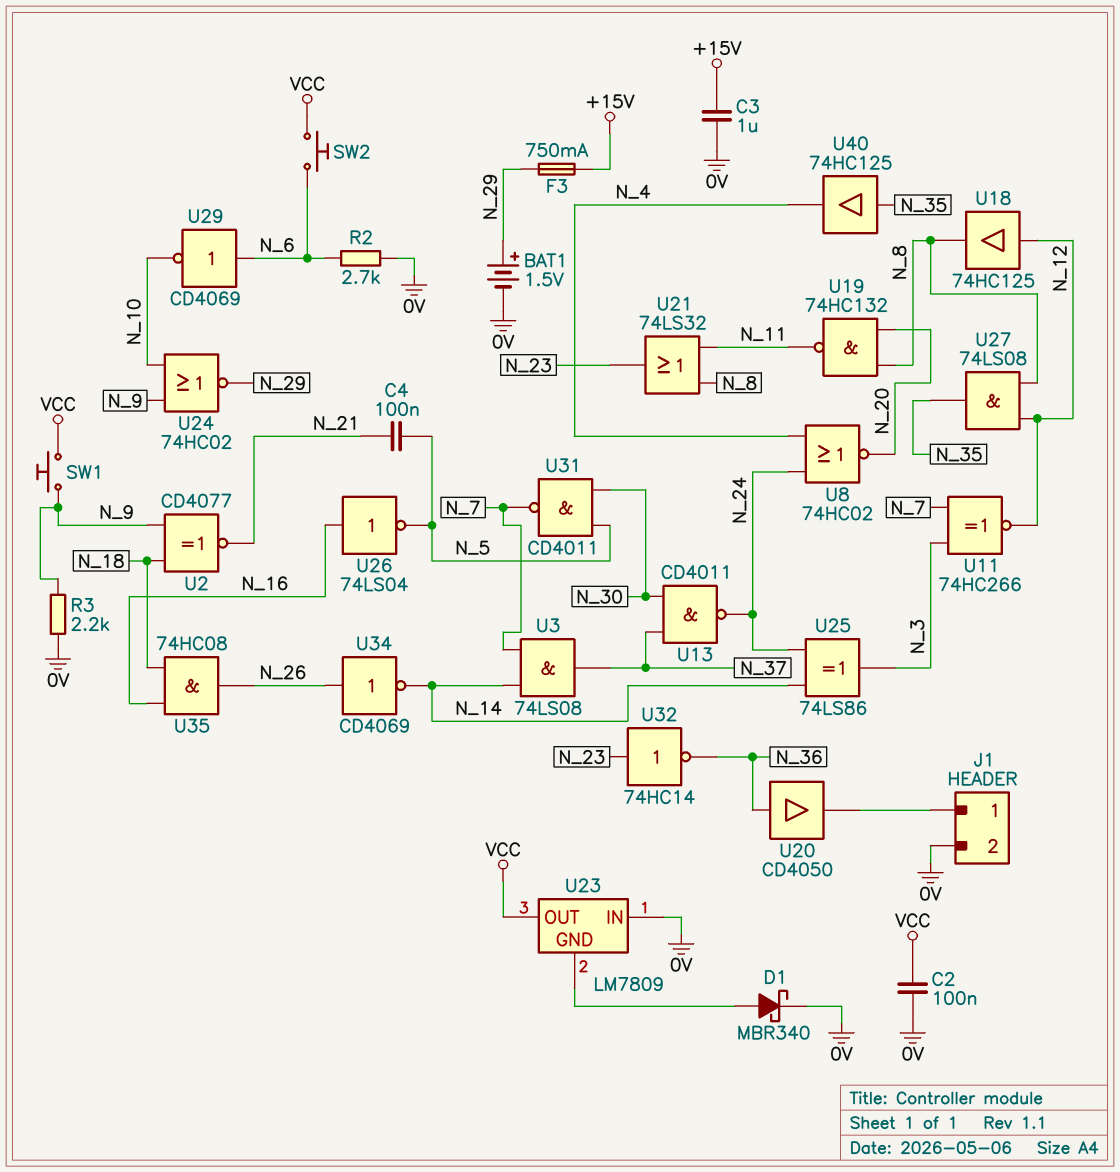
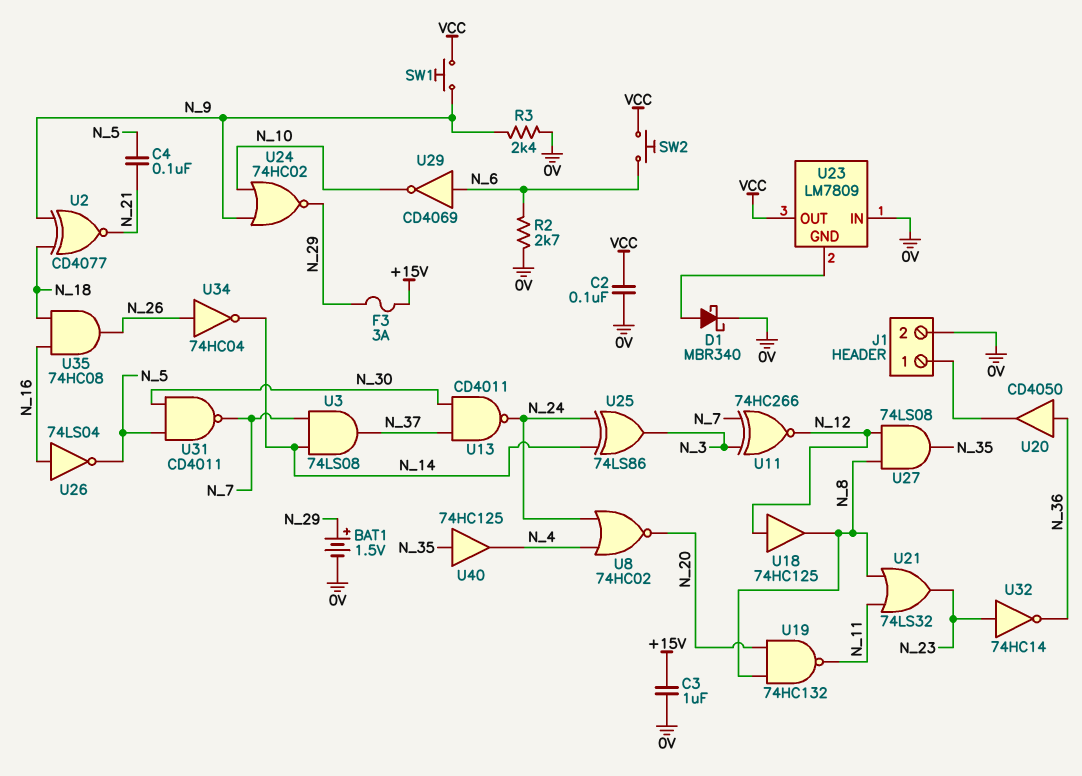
F3: 750mA (+15V, N_29) -> 3A (+15V, N_29)
R3: 2.2k (0V, N_9) -> 2.4k (0V, N_9)
U34: NOT CD4069 (in N_26, out N_14) -> NOT 74HC04 (in N_26, out N_14)

